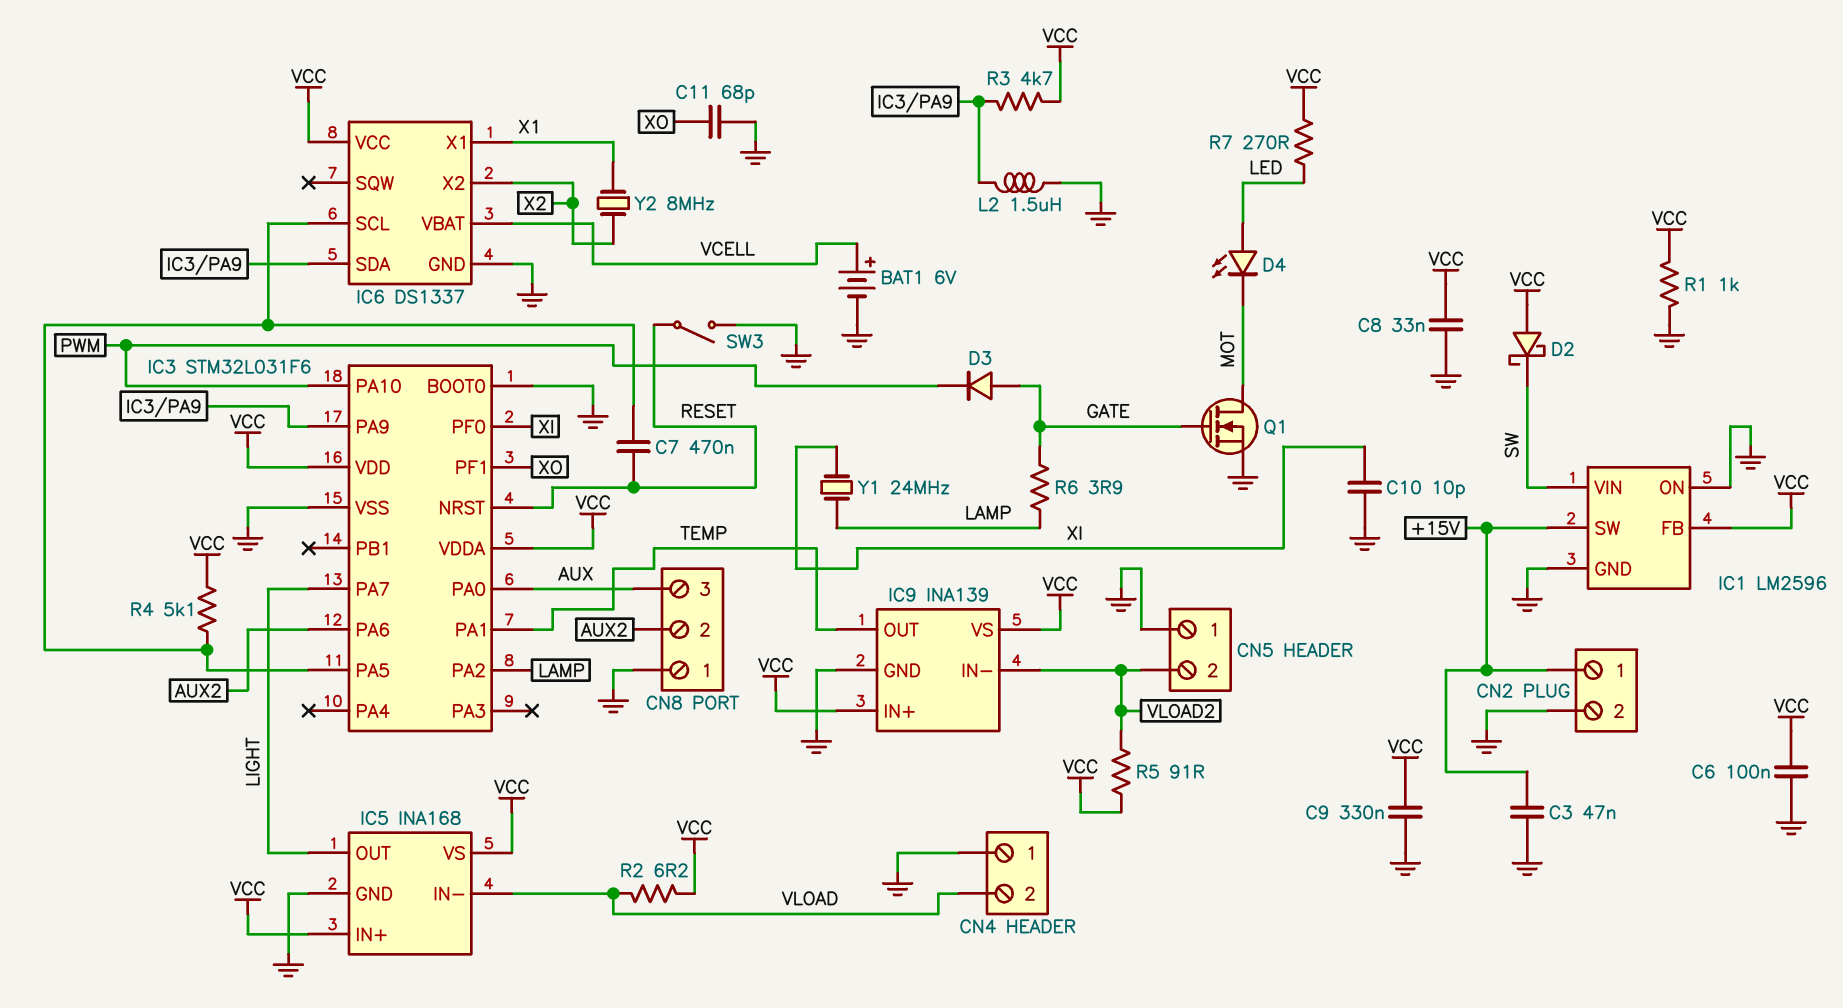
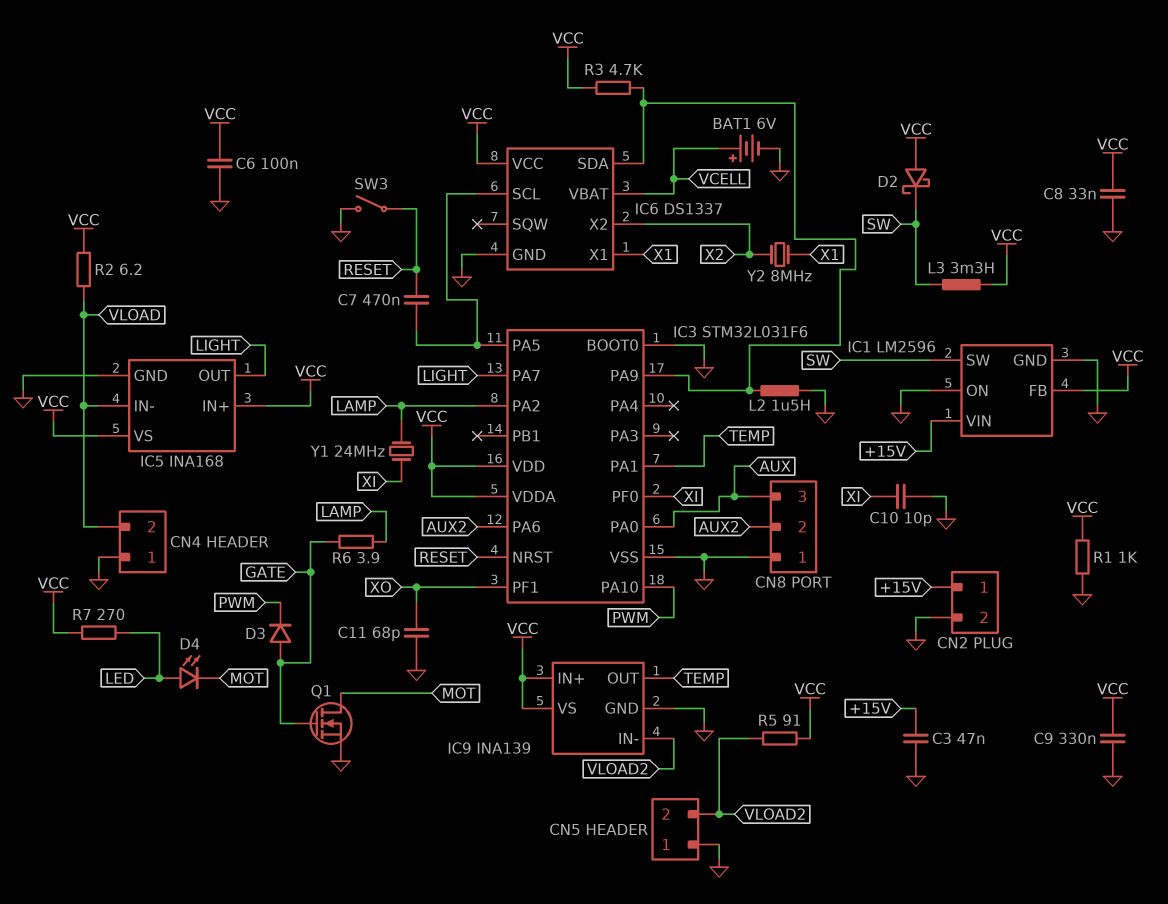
IC1 pin SW: +15V -> SW
IC1 pin VIN: SW -> +15V
L3: none -> 3.3mH (SW, VCC)
R4: 5.1k (IC3/PA5, VCC) -> none

